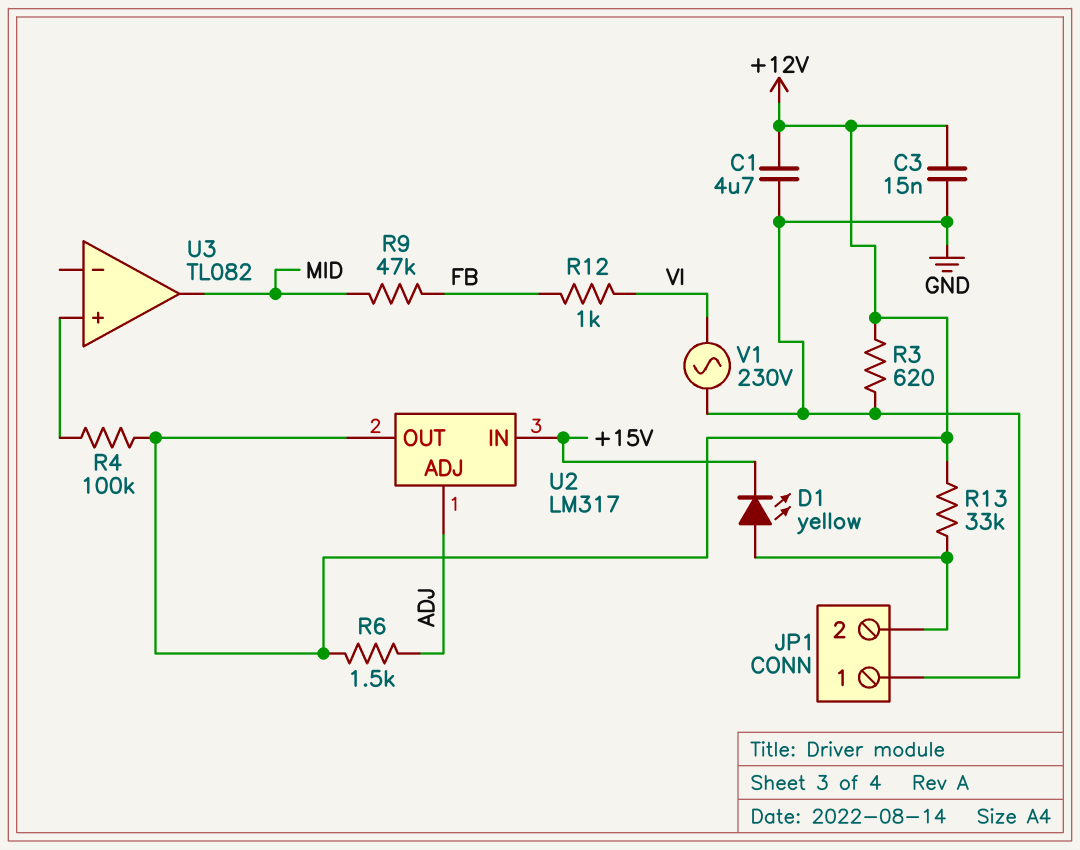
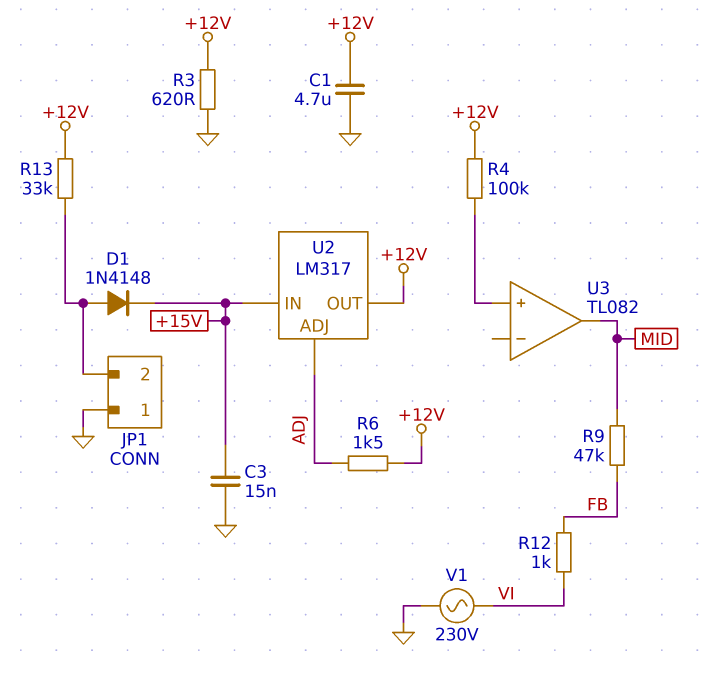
C3: 15nF (+12V, GND) -> 15nF (+15V, GND)
D1: LED yellow (A JP1/2, K +15V) -> diode 1N4148 (A JP1/2, K +15V)

